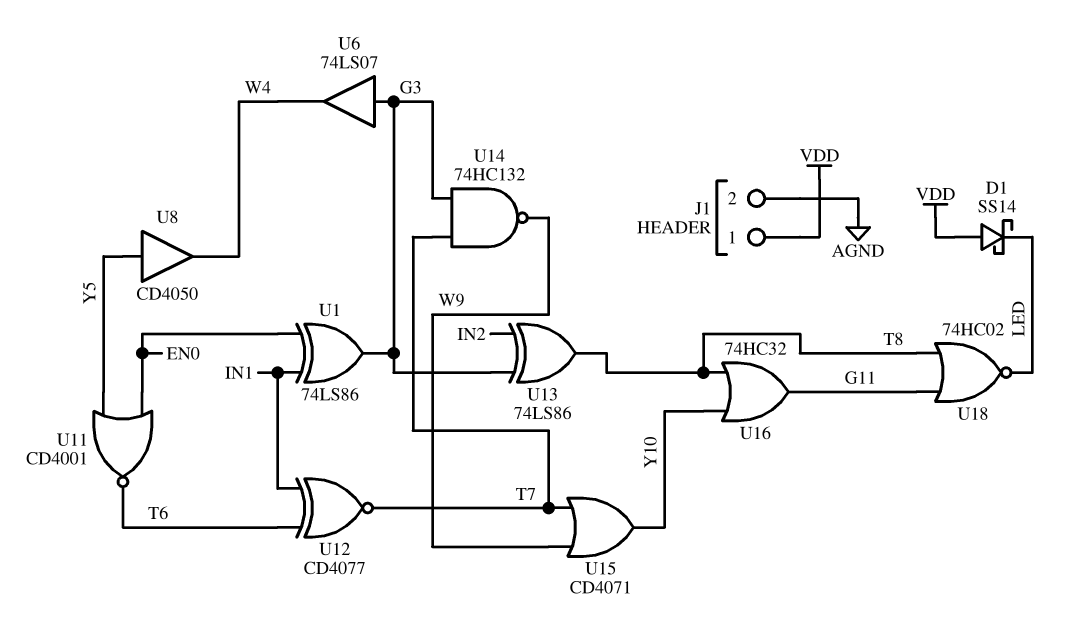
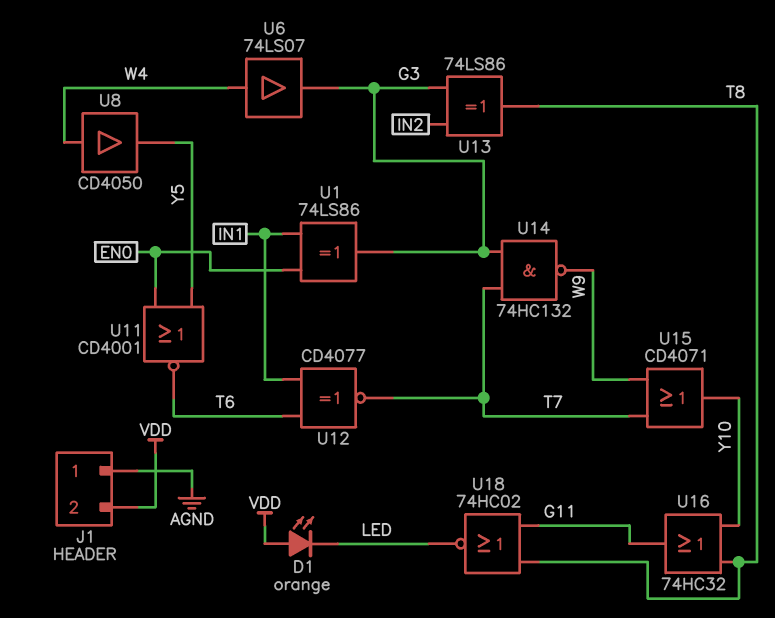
D1: schottky SS14 (A VDD, K LED) -> LED orange (A VDD, K LED)
J1 pin 1: VDD -> AGND
J1 pin 2: AGND -> VDD
U6: buffer 74LS07 (in G3, out W4) -> buffer 74LS07 (in W4, out G3)
U8: buffer CD4050 (in Y5, out W4) -> buffer CD4050 (in W4, out Y5)

